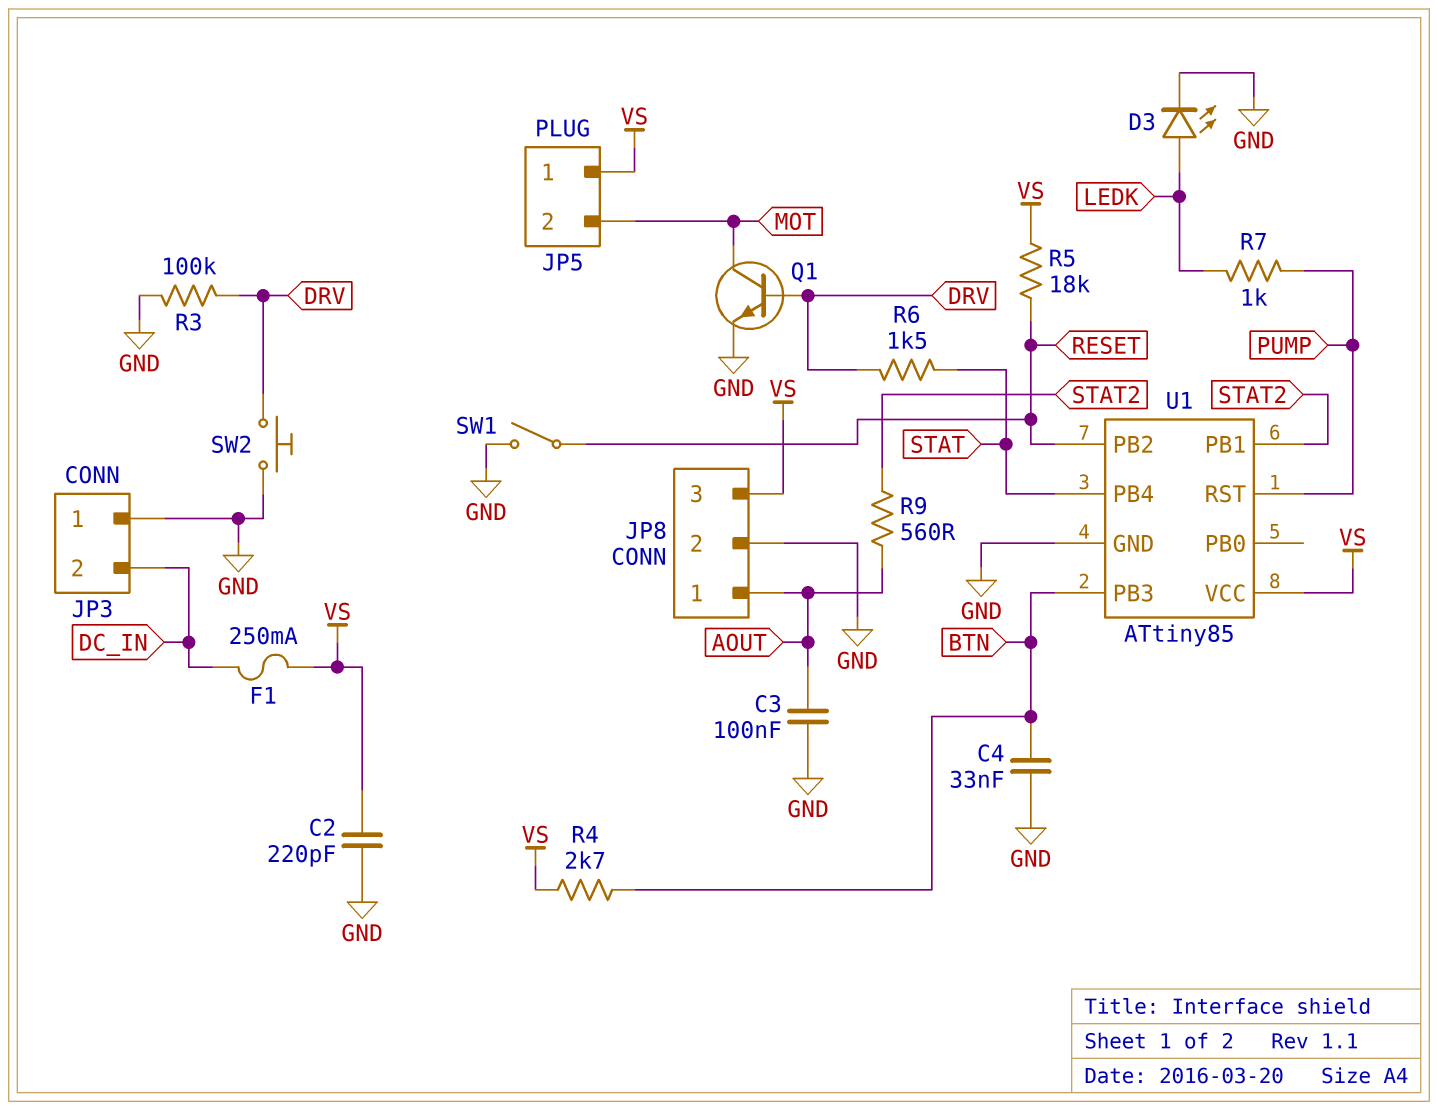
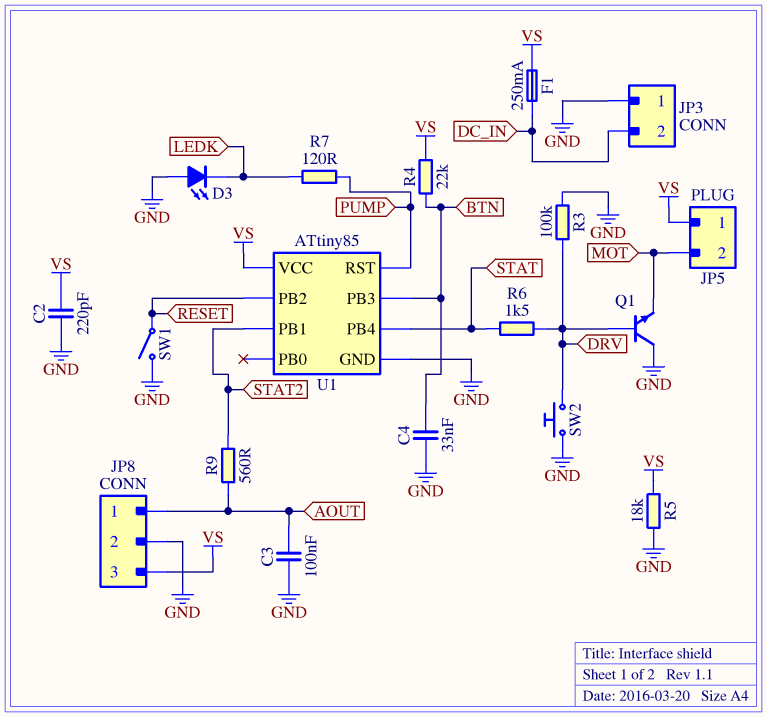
D3: LED (A LEDK, K GND) -> LED (A GND, K LEDK)
Q1: NPN (B DRV, C MOT, E GND) -> NPN (B DRV, C GND, E MOT)
R4: 2.7k (BTN, VS) -> 22k (BTN, VS)
R5: 18k (RESET, VS) -> 18k (GND, VS)
R7: 1k (LEDK, PUMP) -> 120 (LEDK, PUMP)

